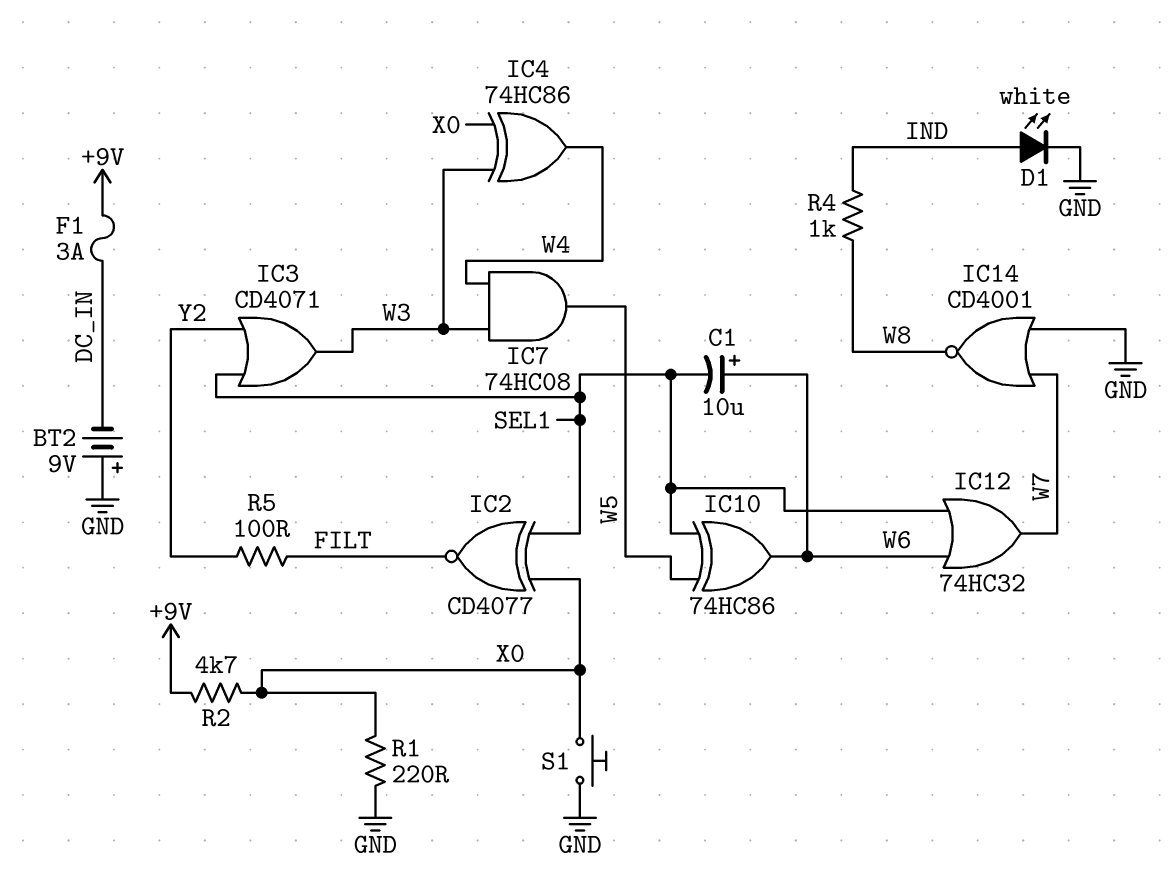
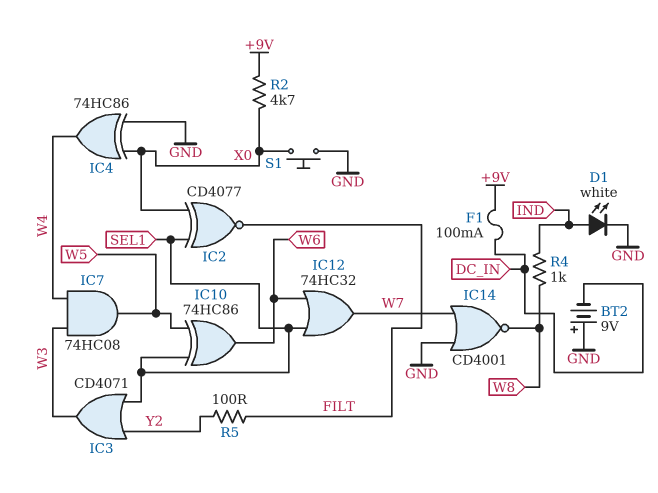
C1: 10uF (plus W6, minus SEL1) -> none
F1: 3A (+9V, DC_IN) -> 100mA (+9V, DC_IN)
IC4: XOR 74HC86 (in W3, in X0, out W4) -> XOR 74HC86 (in GND, in X0, out W4)
R1: 220 (GND, X0) -> none

